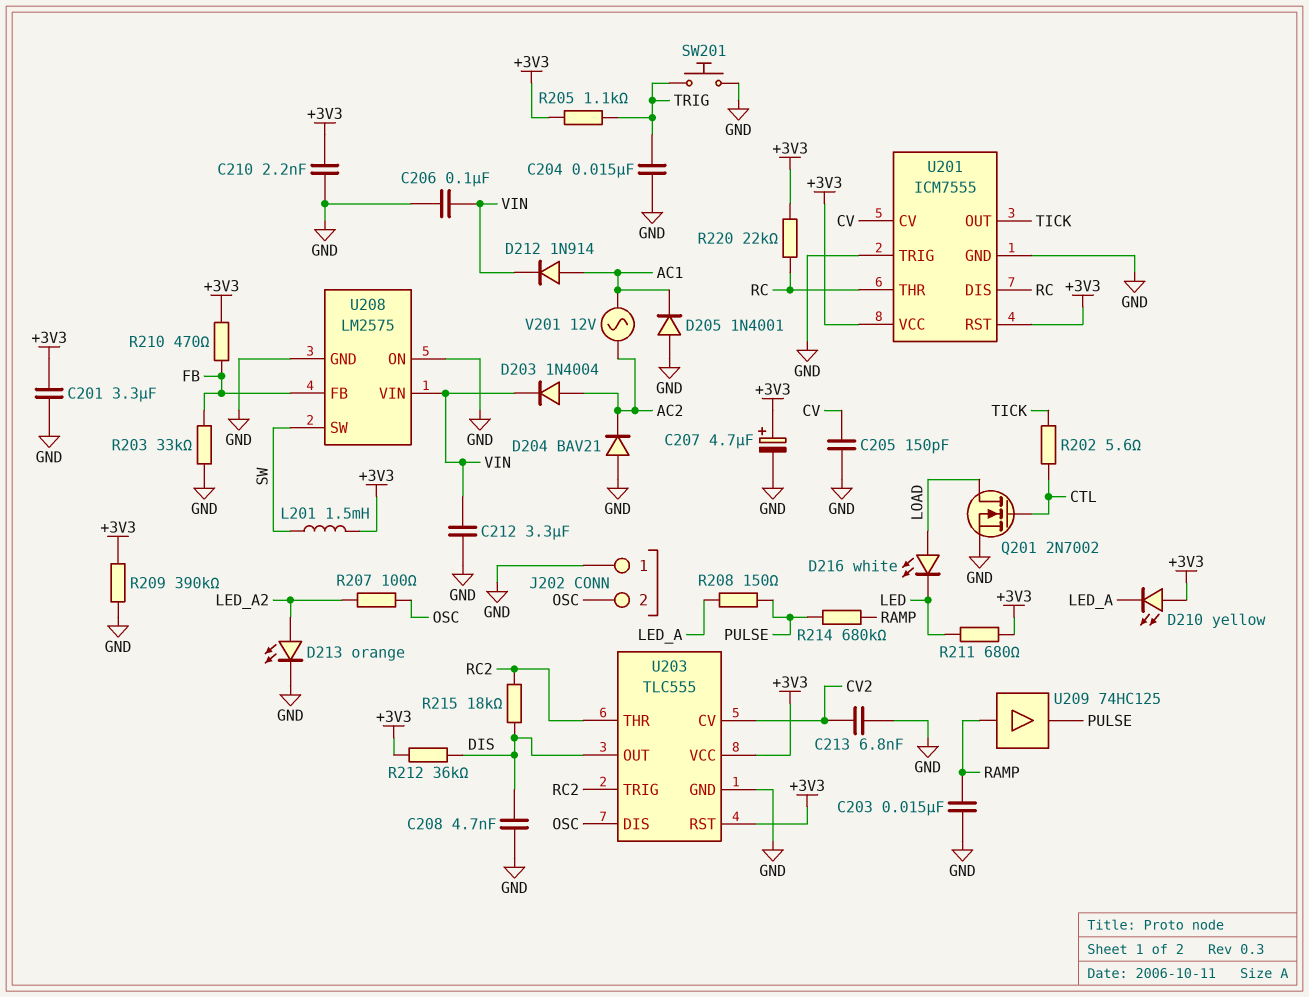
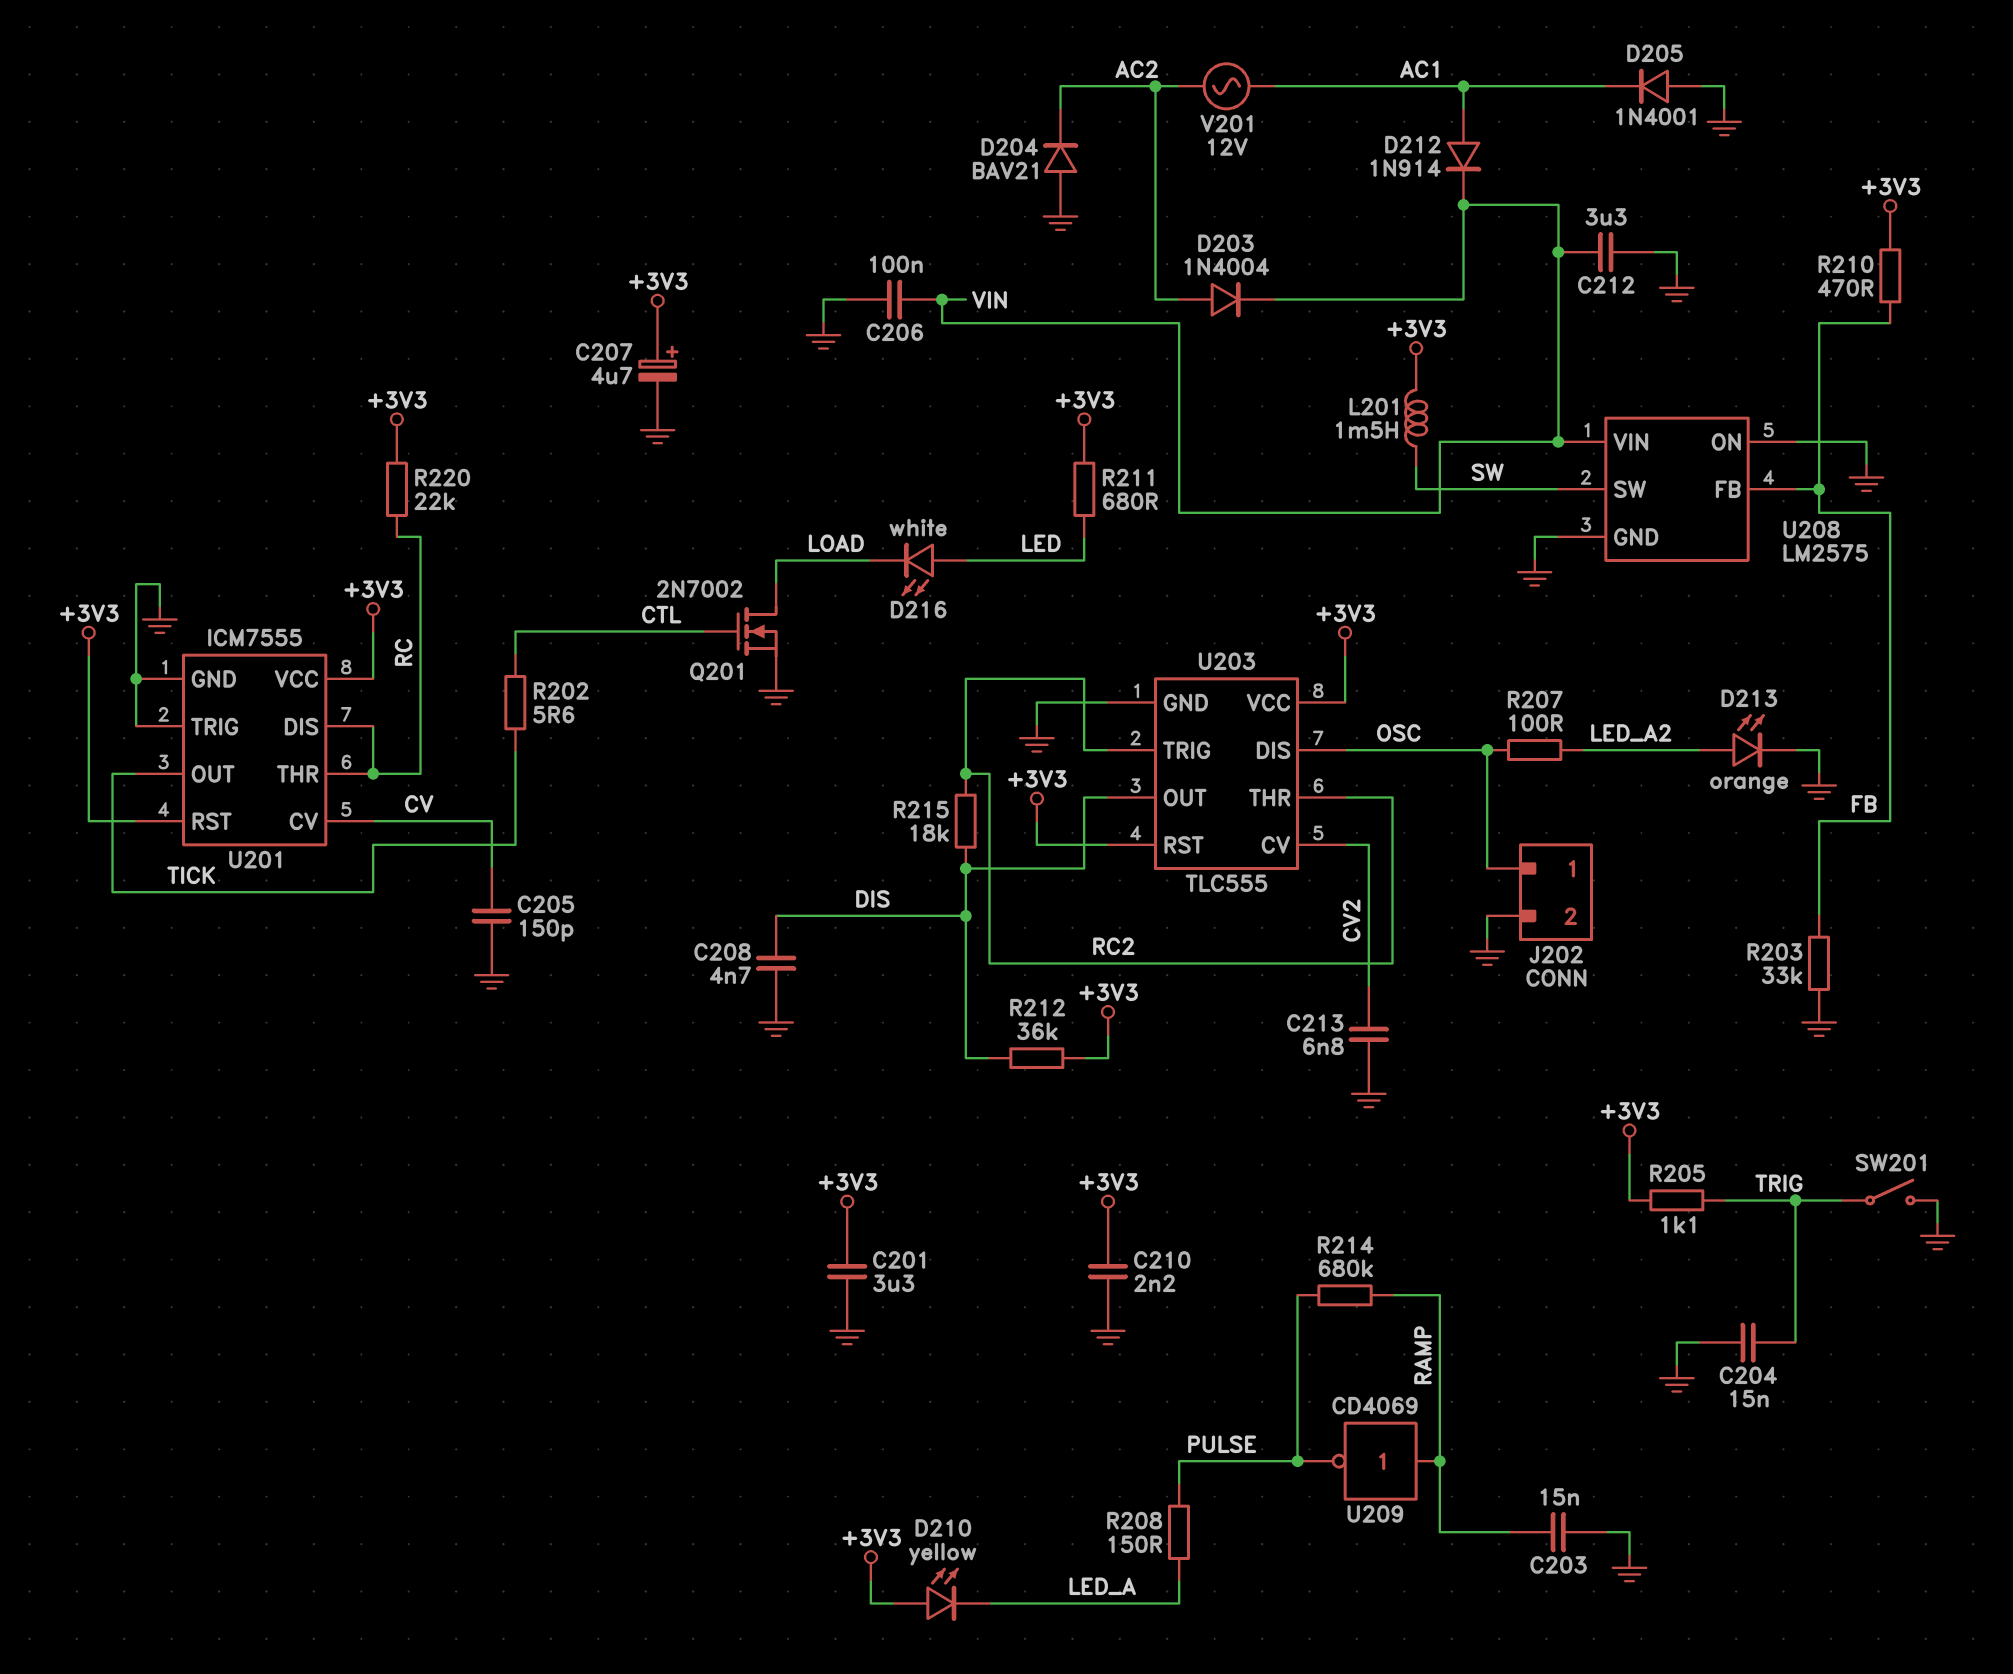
D216: LED white (A LOAD, K LED) -> LED white (A LED, K LOAD)
J202 pin 1: GND -> OSC
J202 pin 2: OSC -> GND
R209: 390k (+3V3, GND) -> none
SW201: button (GND, TRIG) -> switch (GND, TRIG)
U209: buffer 74HC125 (in RAMP, out PULSE) -> NOT CD4069 (in RAMP, out PULSE)

